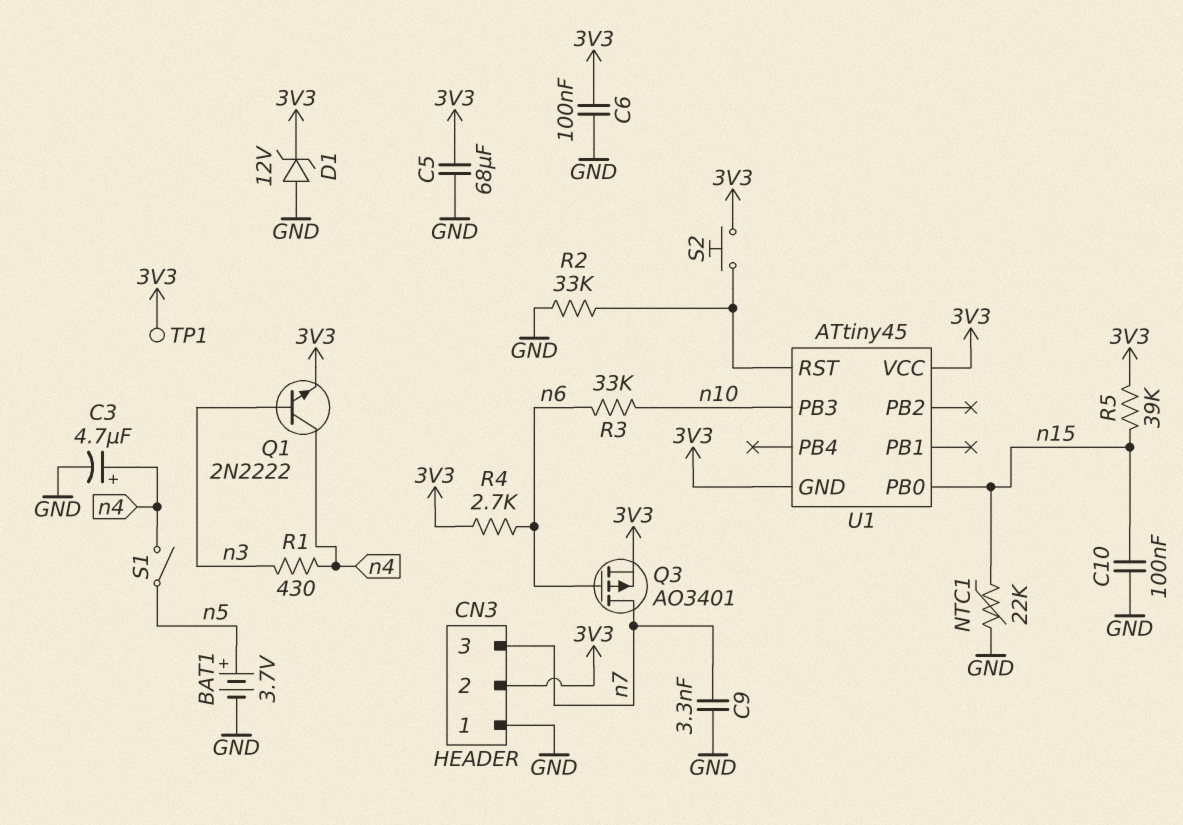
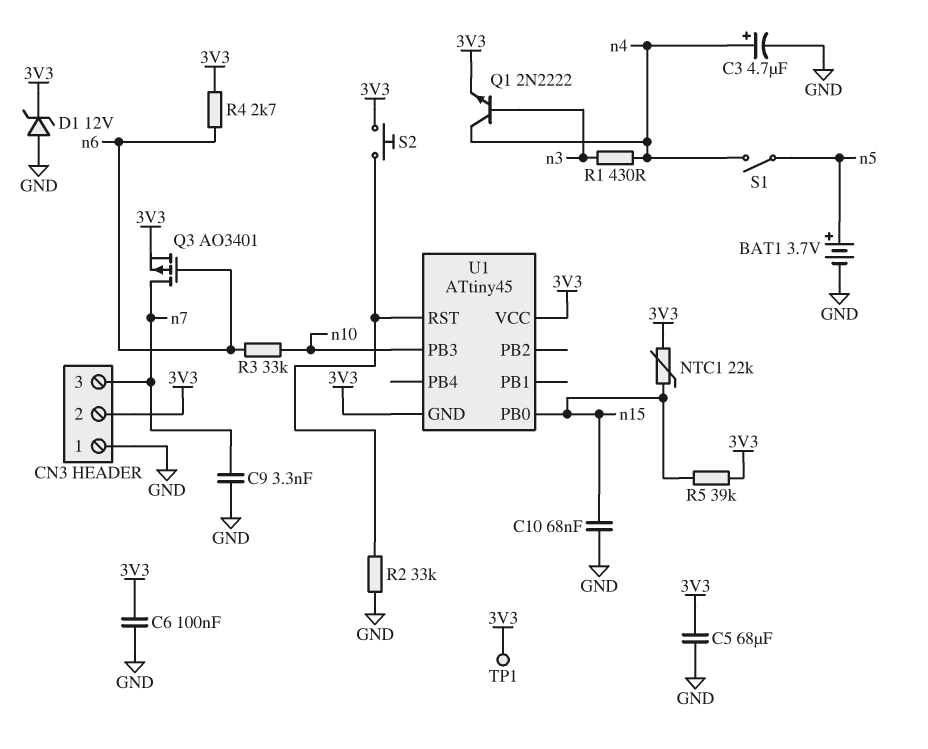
C10: 100nF (GND, n15) -> 68nF (GND, n15)
NTC1: 22k (GND, n15) -> 22k (3V3, n15)

